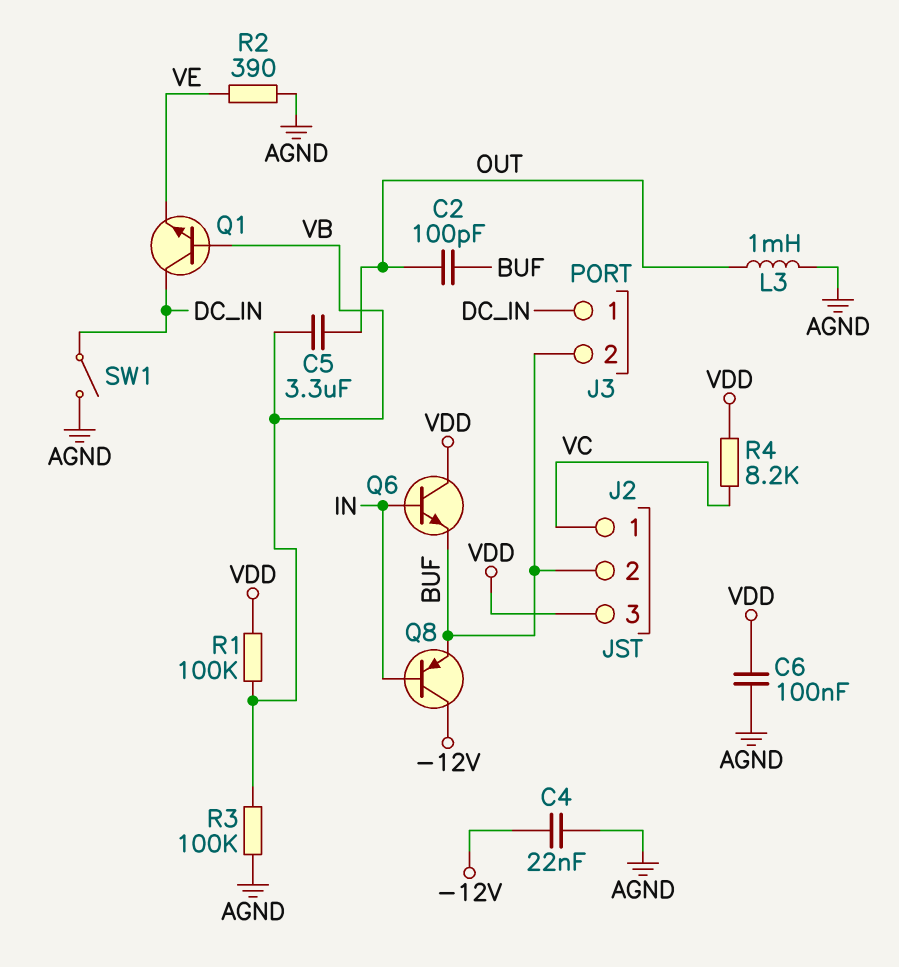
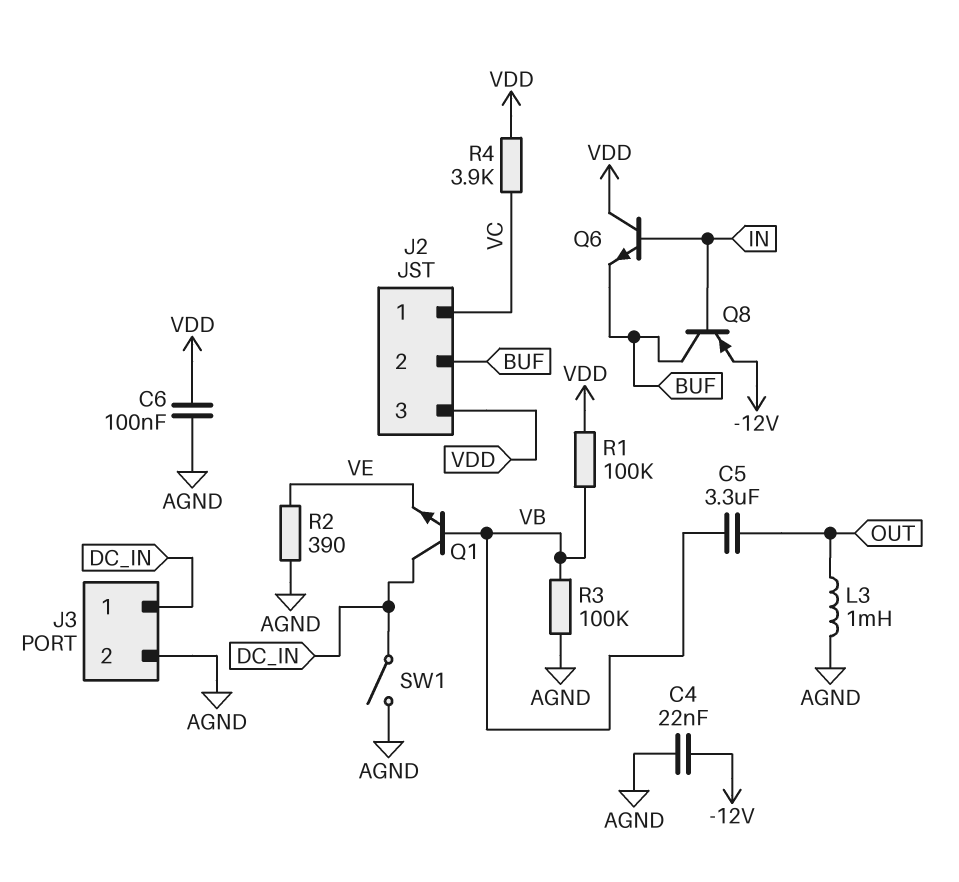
C2: 100pF (BUF, OUT) -> none
J3 pin 2: BUF -> AGND
Q8: PNP (B IN, C -12V, E BUF) -> PNP (B IN, C BUF, E -12V)
R4: 8.2k (VC, VDD) -> 3.9k (VC, VDD)

